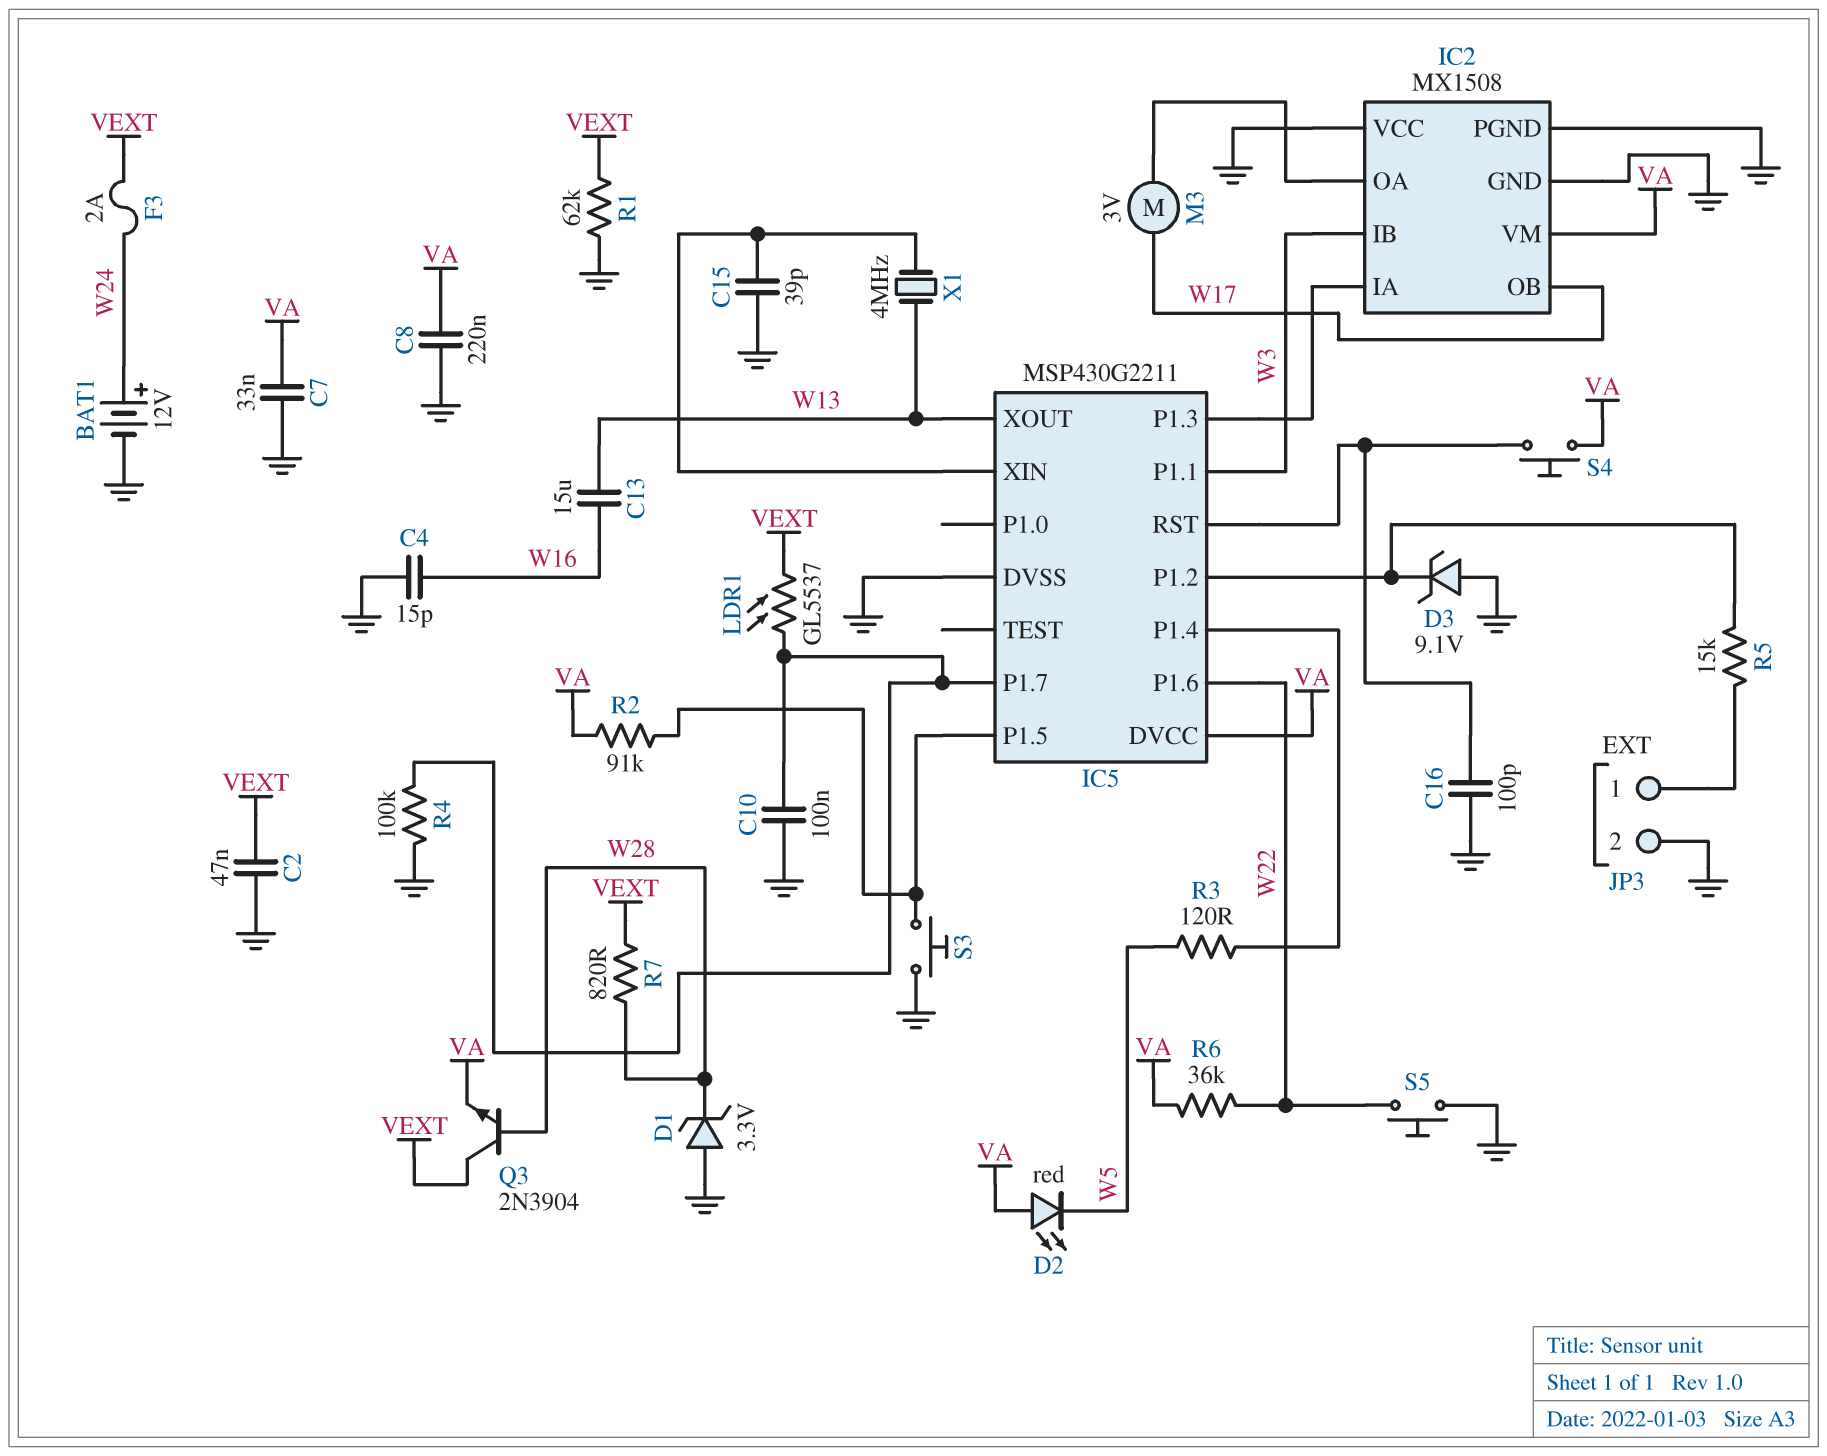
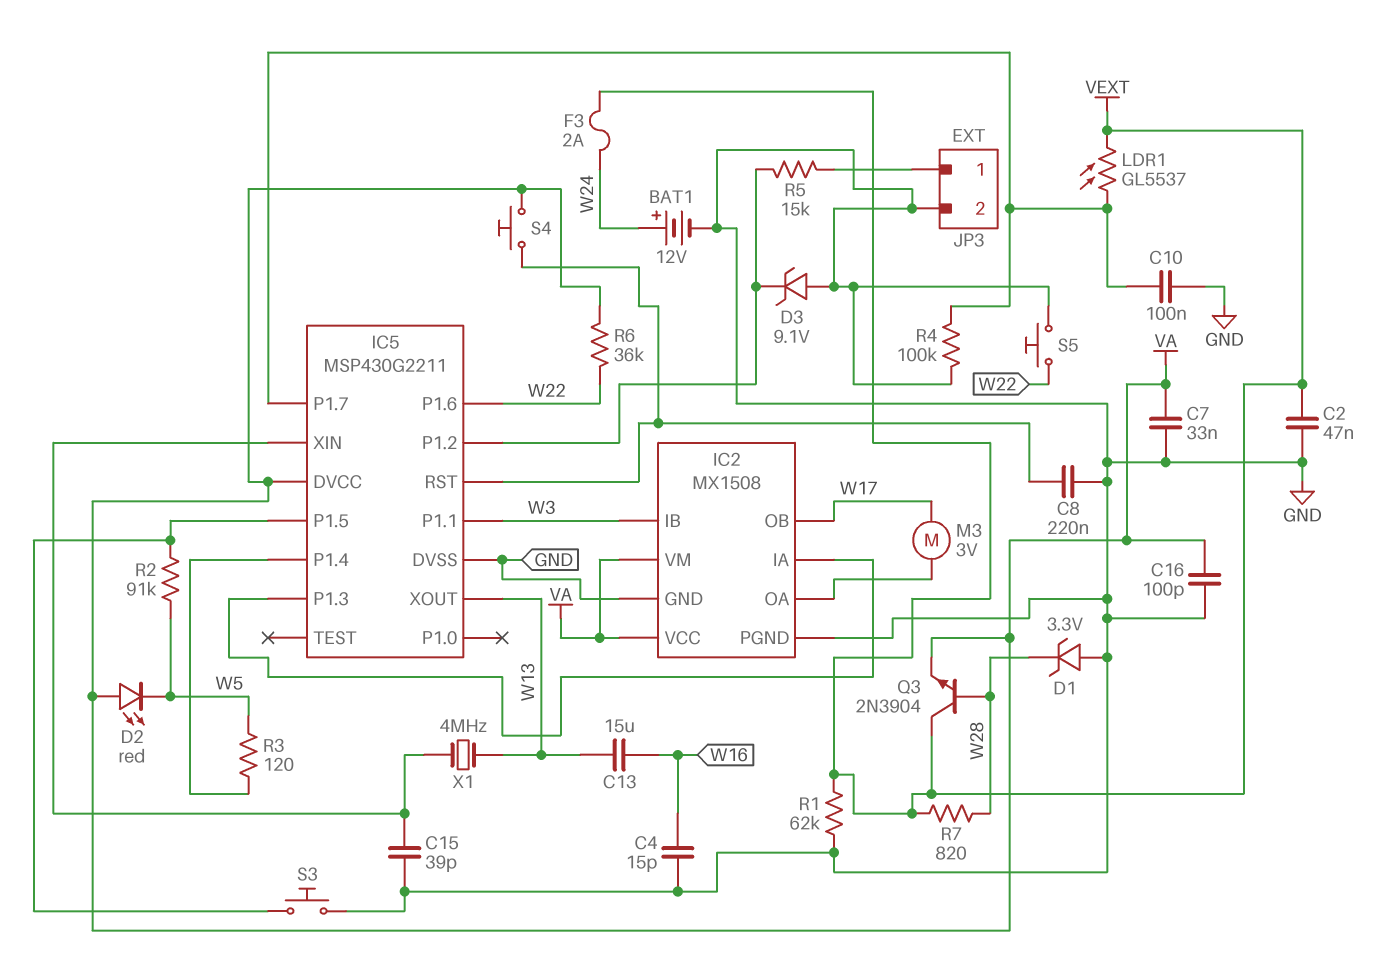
C8: 220nF (GND, VA) -> 220nF (GND, IC5/RST)
C16: 100pF (GND, IC5/RST) -> 100pF (GND, VA)
IC2 pin VCC: GND -> VA
R2: 91k (IC5/P1.5, VA) -> 91k (IC5/P1.5, W5)

